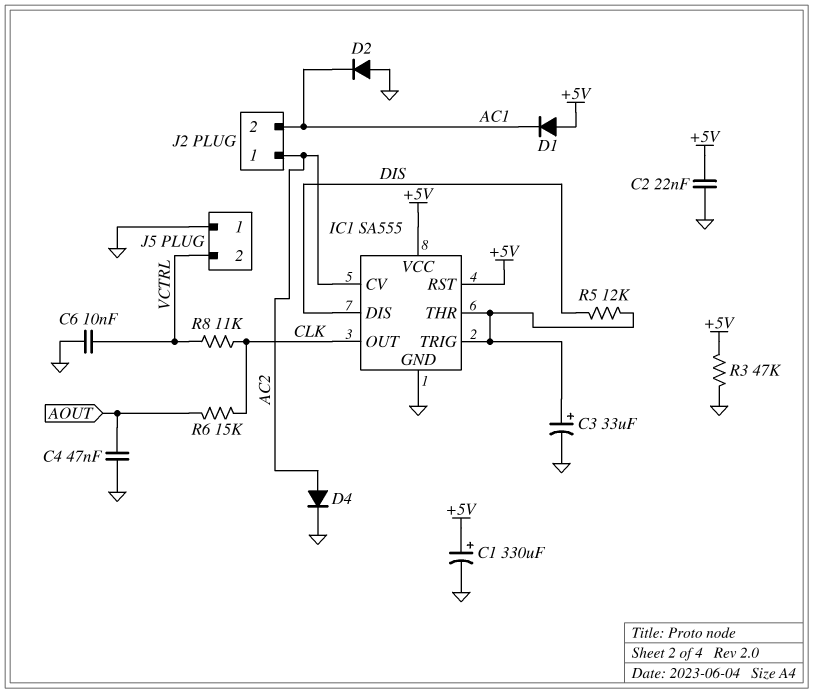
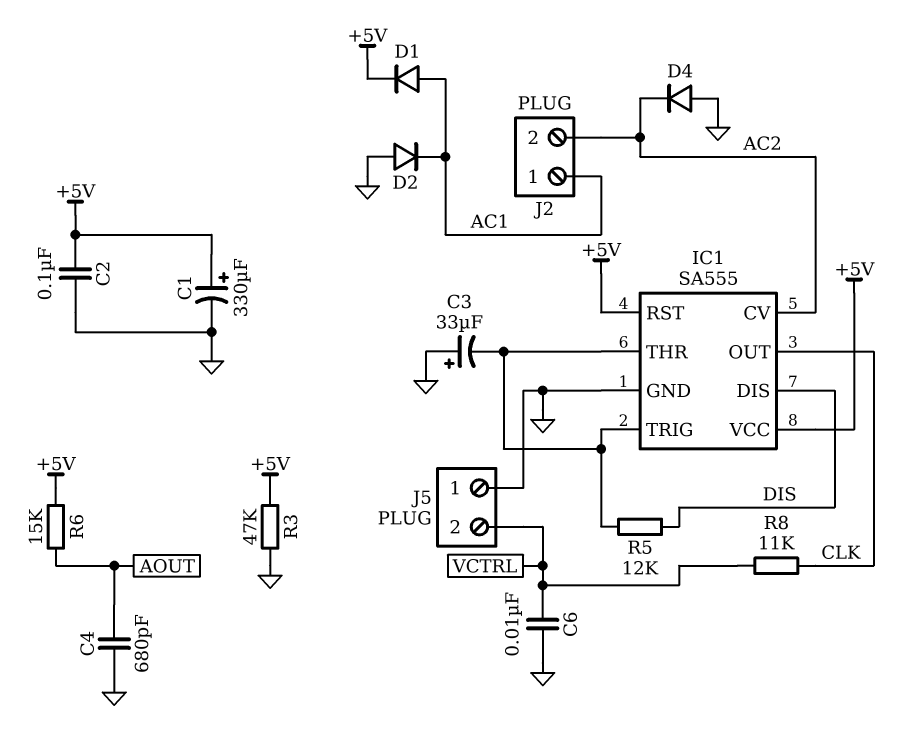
C2: 22nF (+5V, GND) -> 100nF (+5V, GND)
C3: 33uF (plus IC1/THR, minus GND) -> 33uF (plus GND, minus IC1/THR)
C4: 47nF (AOUT, GND) -> 680pF (AOUT, GND)
D1: diode (A +5V, K AC1) -> diode (A AC1, K +5V)
D4: diode (A AC2, K GND) -> diode (A GND, K AC2)
J2 pin 1: AC2 -> AC1
J2 pin 2: AC1 -> AC2
R6: 15k (AOUT, CLK) -> 15k (+5V, AOUT)

